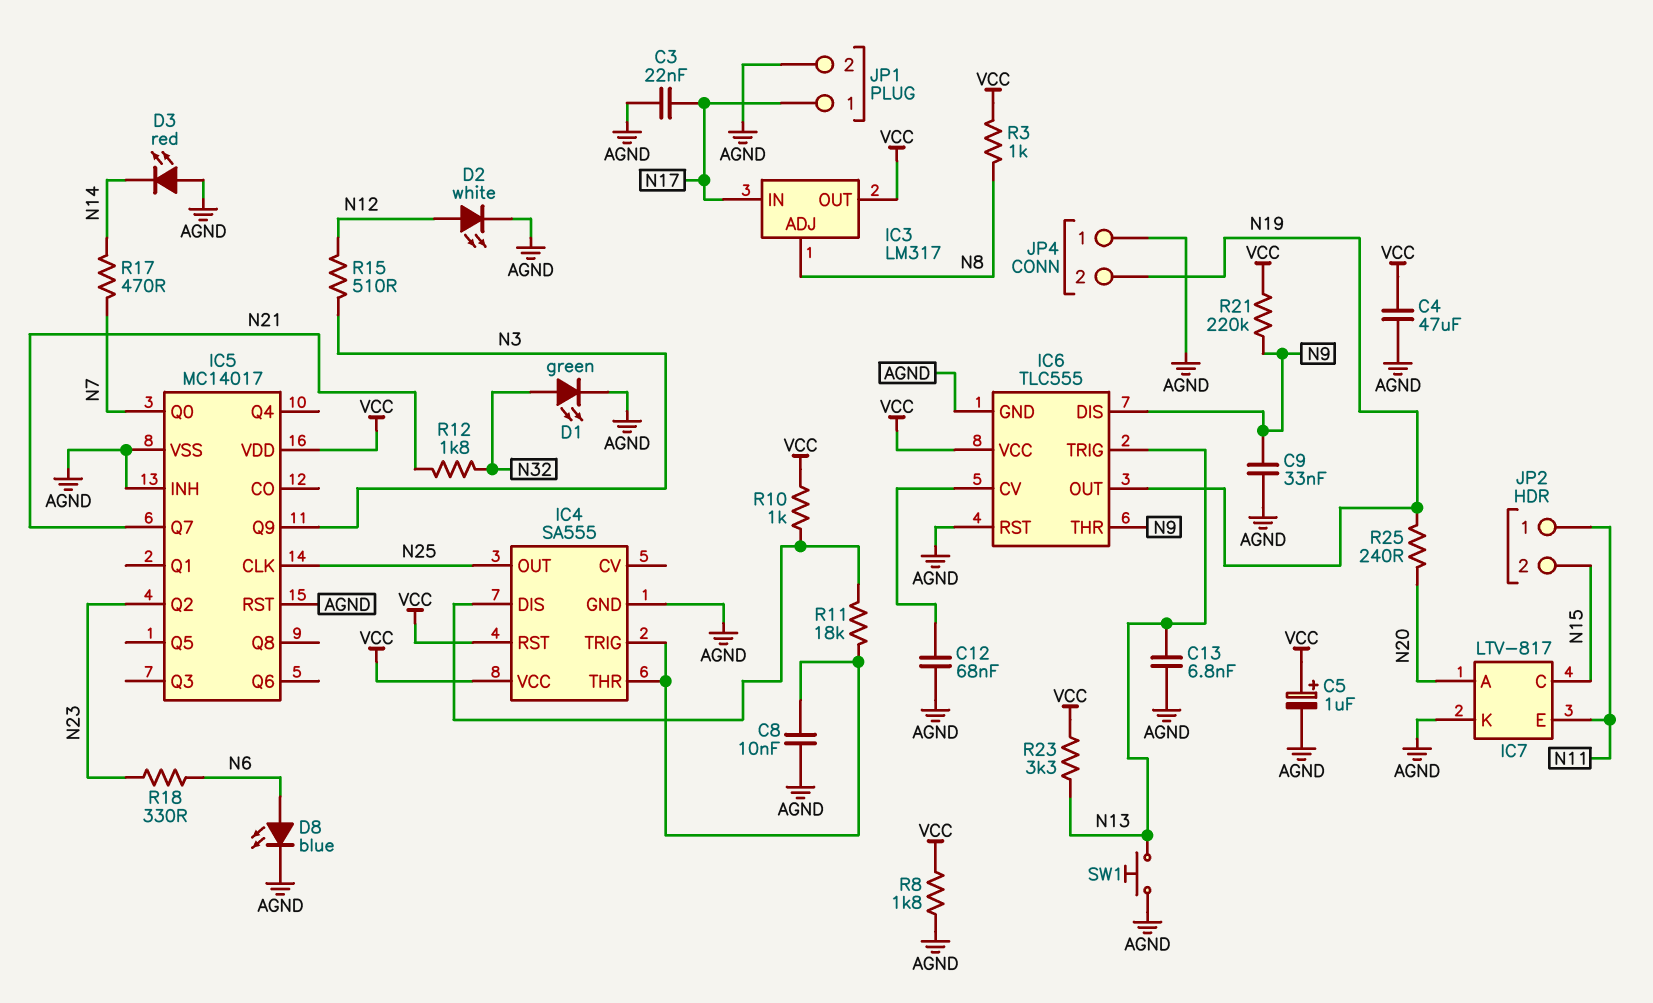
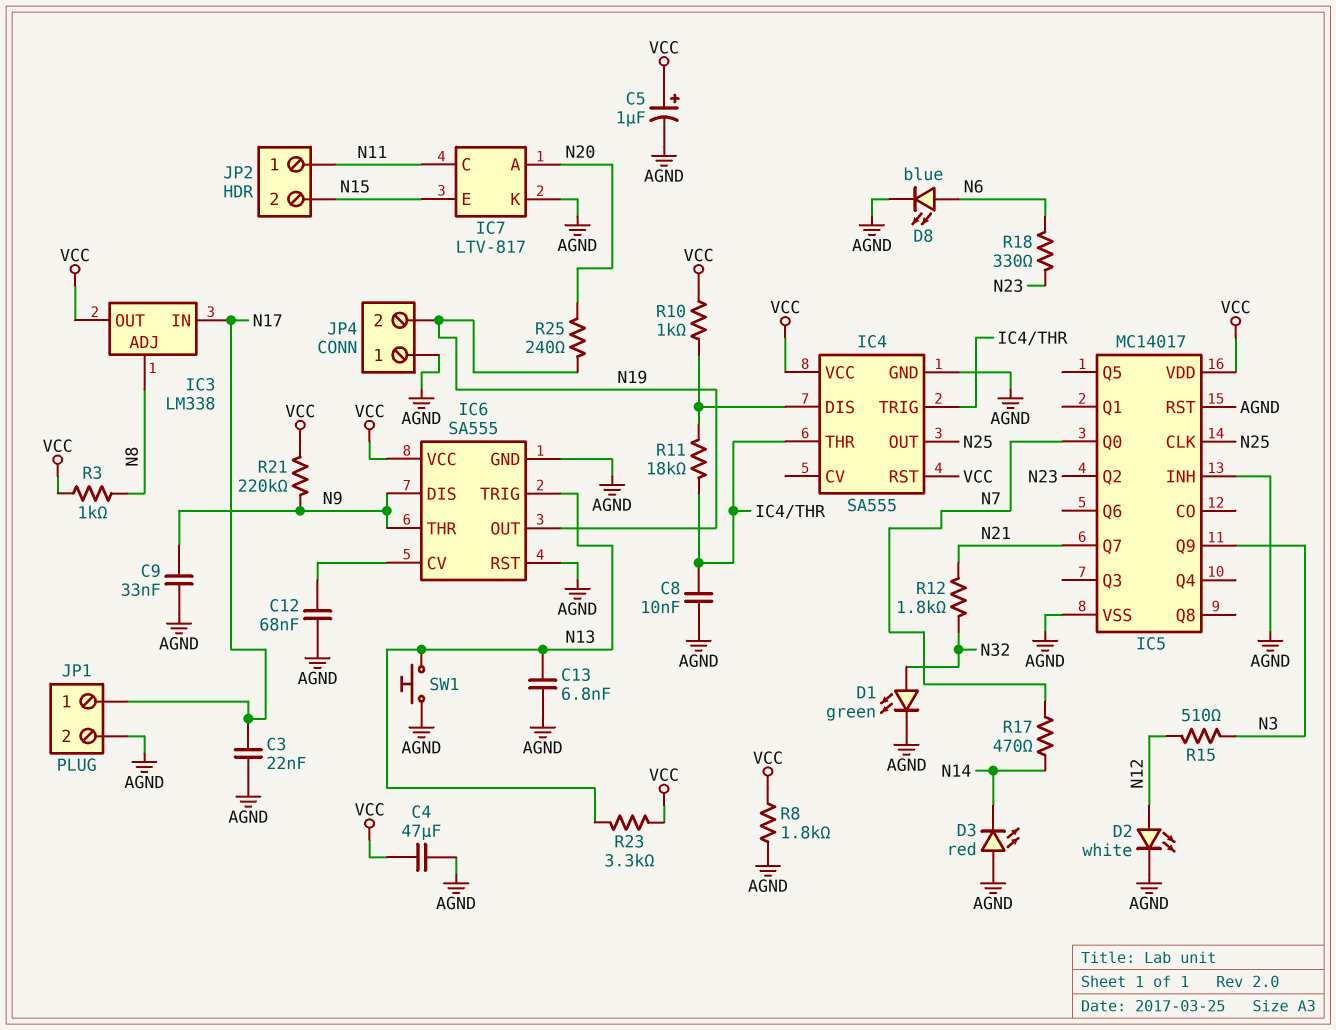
IC3: LM317 -> LM338
IC6: TLC555 -> SA555
IC7 pin C: N15 -> N11
IC7 pin E: N11 -> N15

